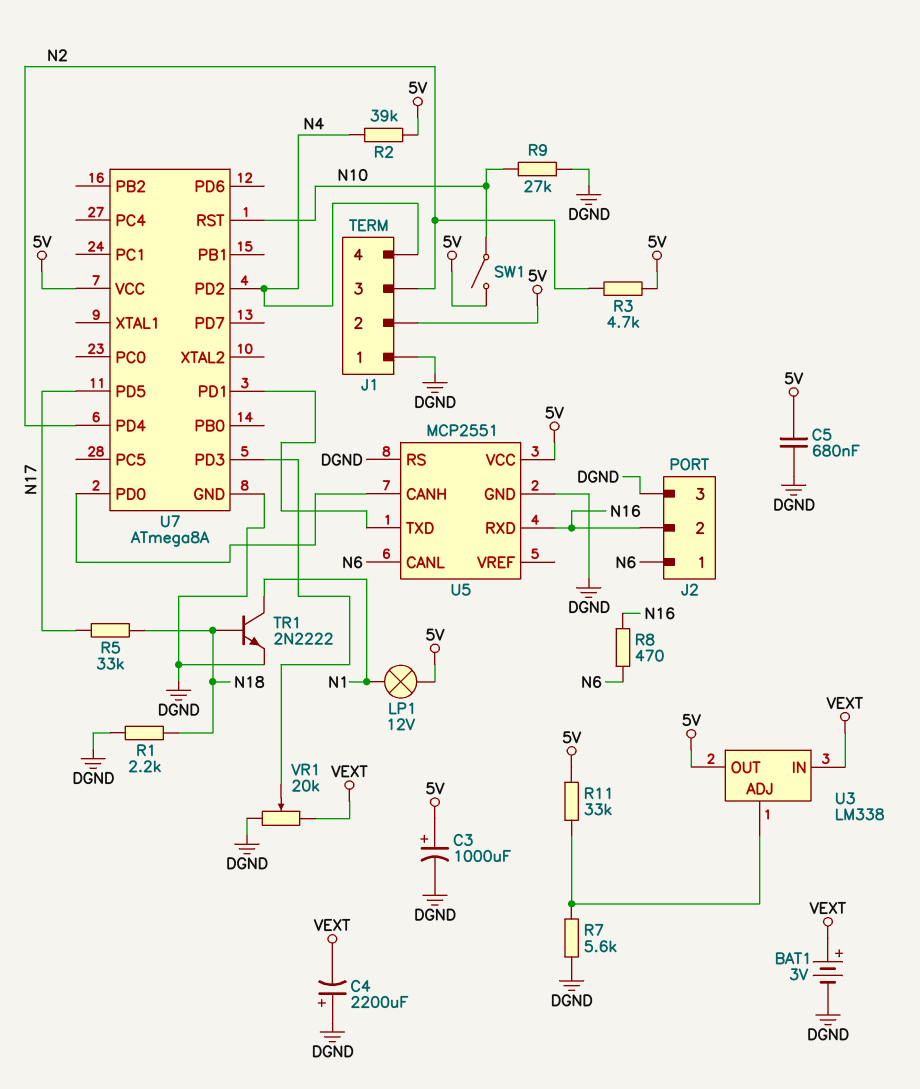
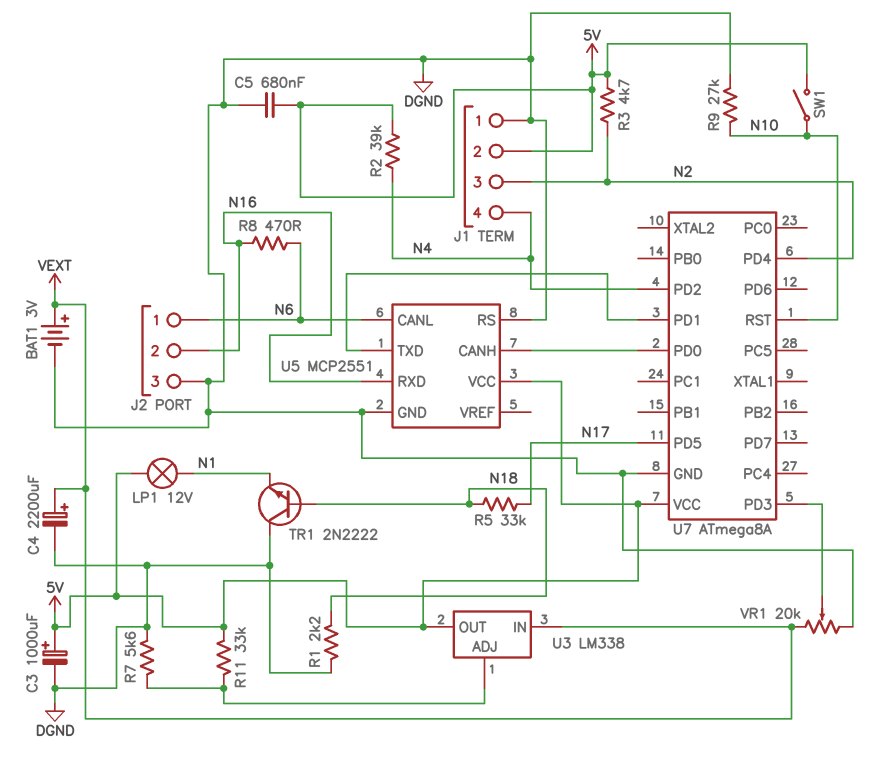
C4: 2200uF (plus DGND, minus VEXT) -> 2200uF (plus VEXT, minus DGND)
TR1: NPN 2N2222 (B N18, C N1, E DGND) -> NPN 2N2222 (B N18, C DGND, E N1)

